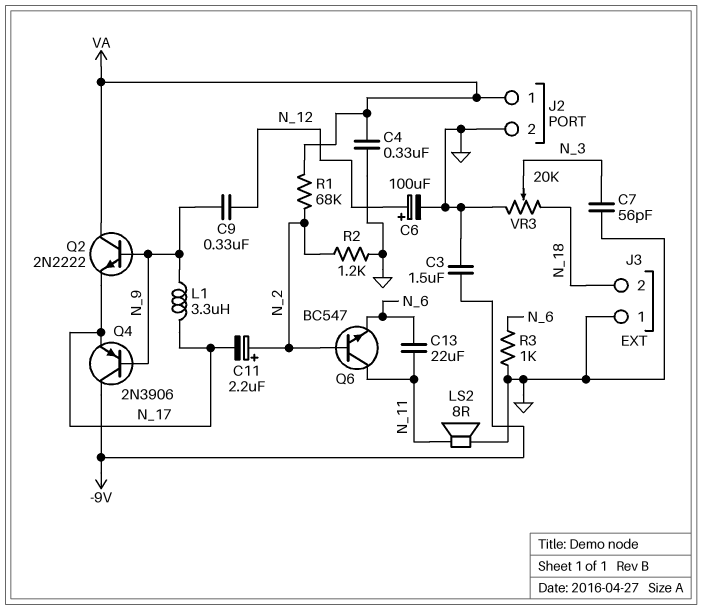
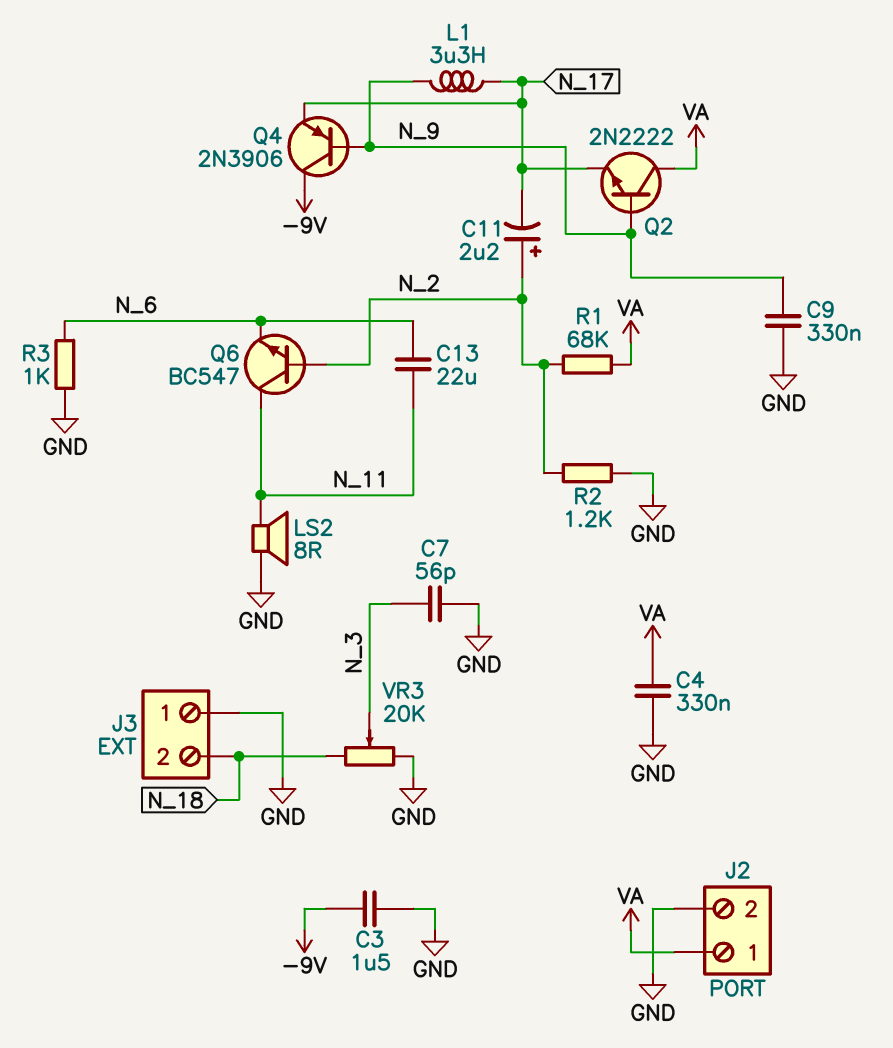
C6: 100uF (plus N_12, minus GND) -> none
C9: 330nF (N_9, N_12) -> 330nF (GND, N_9)

